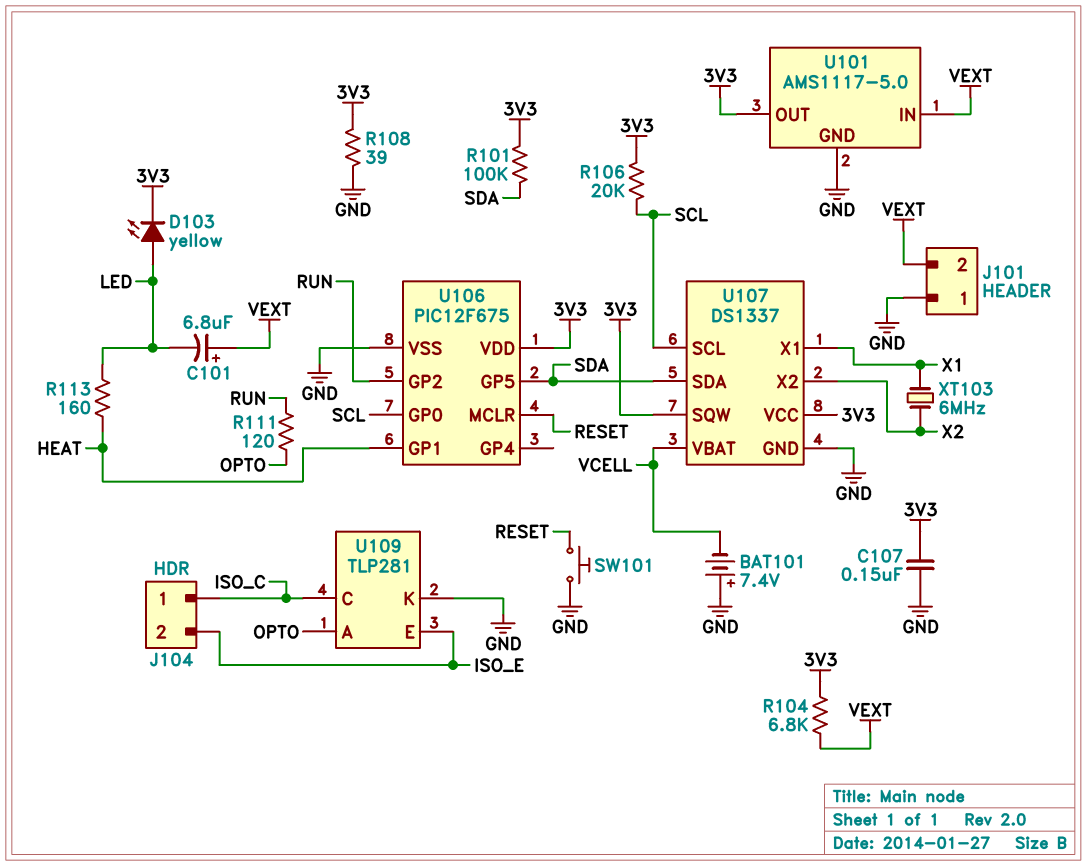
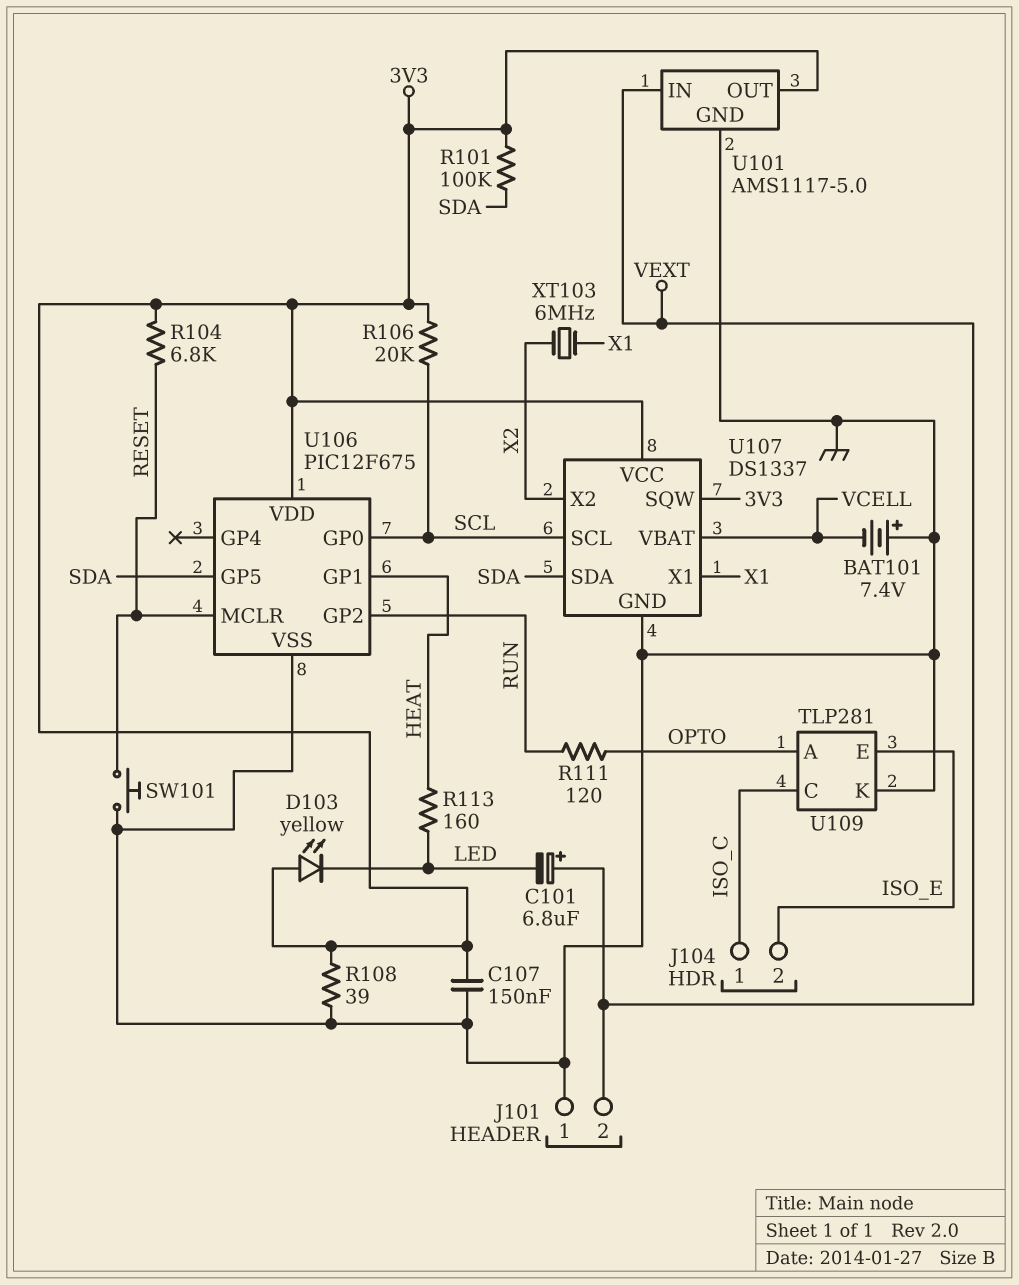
D103: LED yellow (A LED, K 3V3) -> LED yellow (A 3V3, K LED)
R104: 6.8k (3V3, VEXT) -> 6.8k (3V3, RESET)

